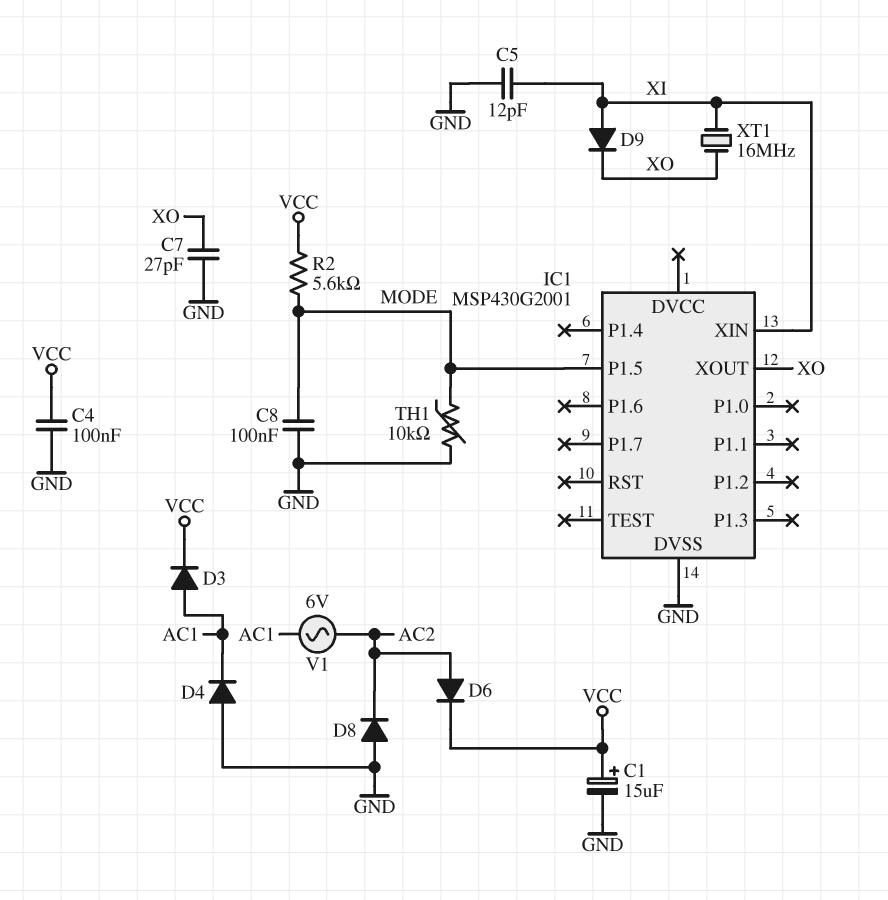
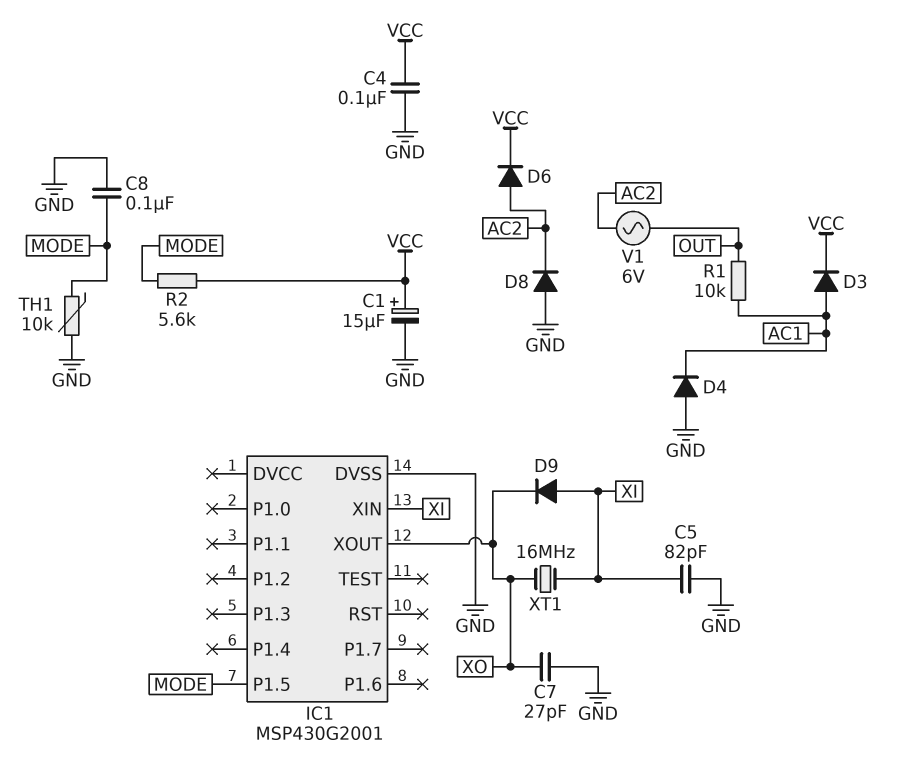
C5: 12pF (GND, XI) -> 82pF (GND, XI)
R1: none -> 10k (AC1, OUT)
V1: AC 6V (AC1, AC2) -> AC 6V (AC2, OUT)

